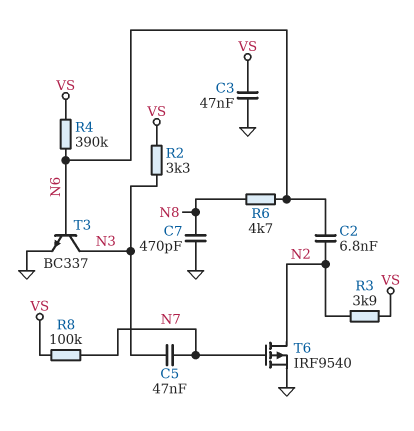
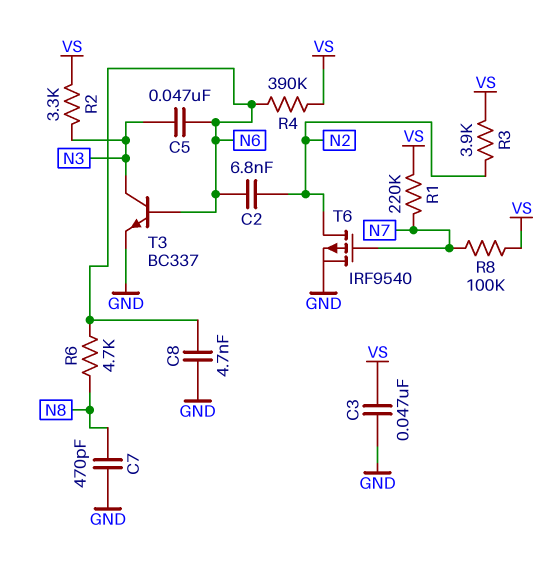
C5: 47nF (N3, N7) -> 47nF (N3, N6)
C8: none -> 4.7nF (GND, N6)
R1: none -> 220k (N7, VS)

